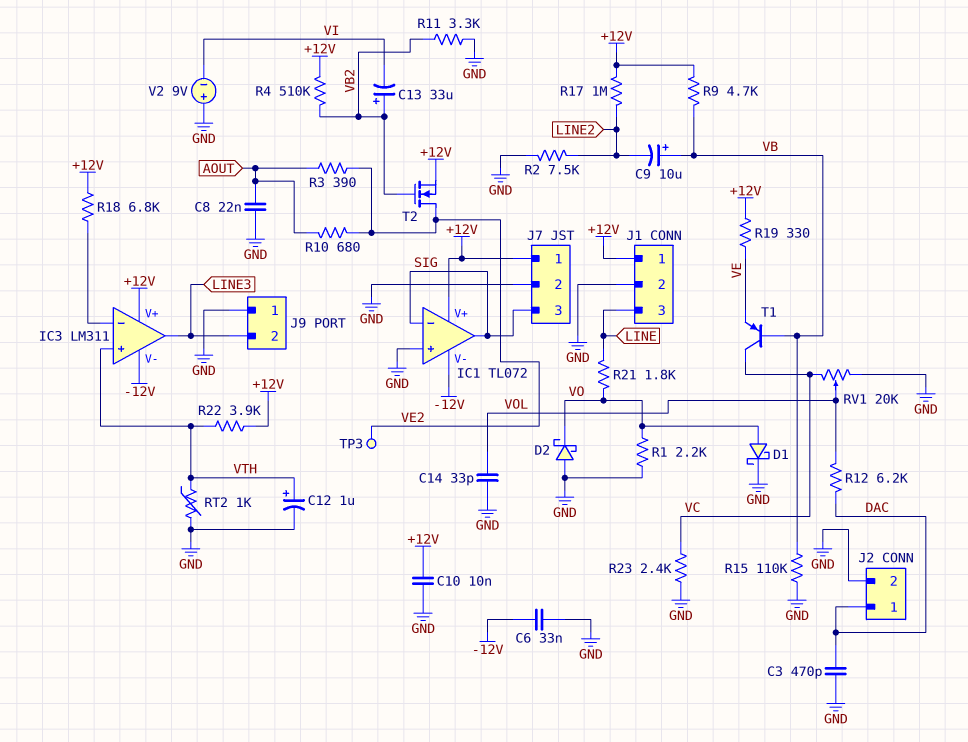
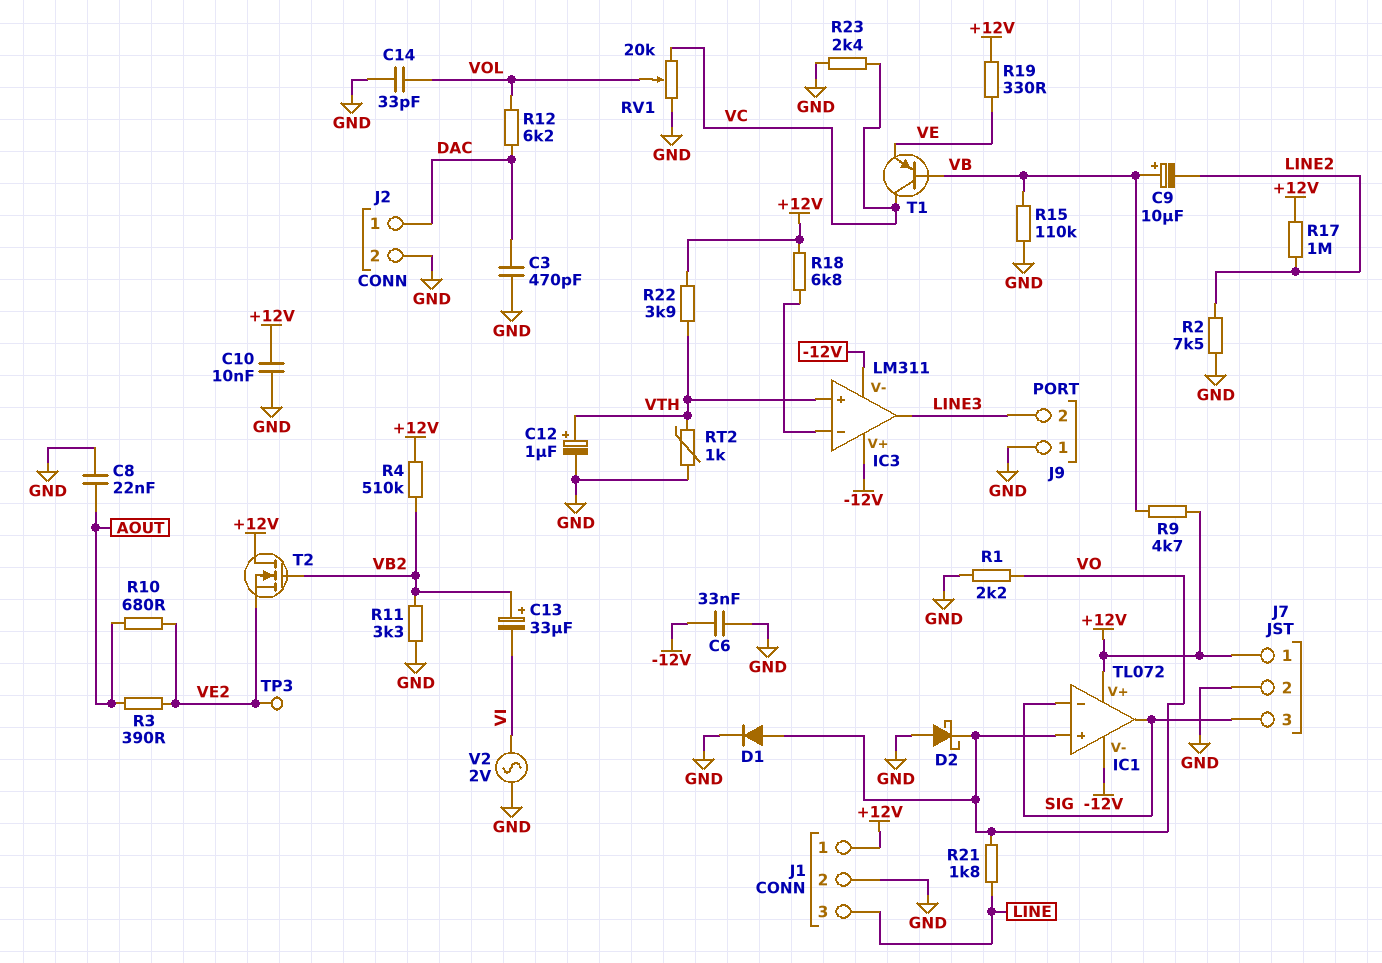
D1: schottky (A VO, K GND) -> diode (A VO, K GND)
IC1 pin in+: GND -> VO
IC3 pin V+: +12V -> -12V
T2: NMOS (G VB2, D VE2, S +12V) -> NMOS (G VB2, D +12V, S VE2)
V2: 9V (plus GND, minus VI) -> AC 2V (GND, VI)

